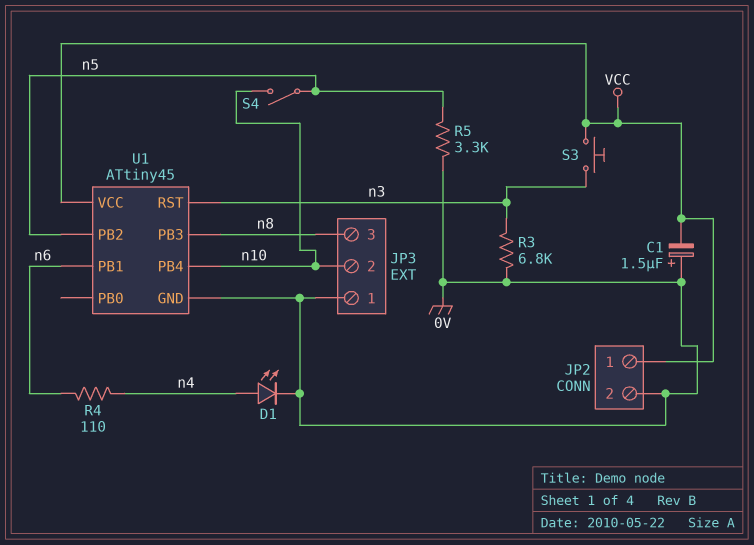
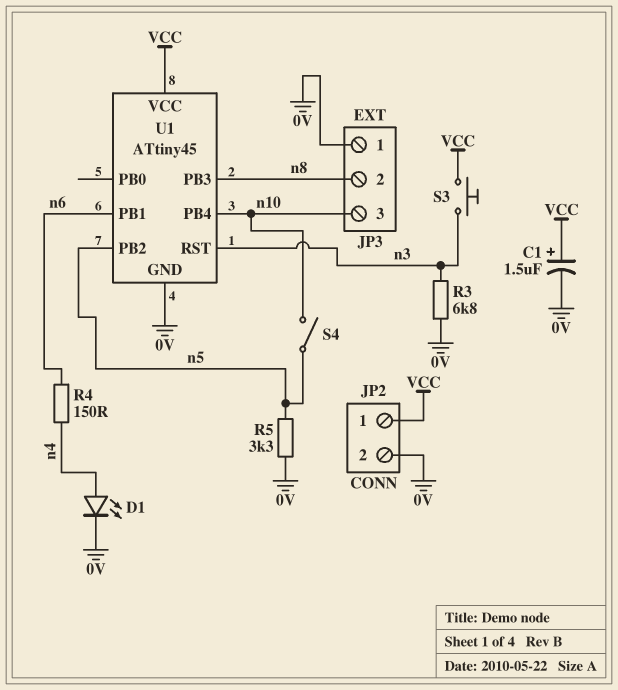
C1: 1.5uF (plus 0V, minus VCC) -> 1.5uF (plus VCC, minus 0V)
JP3 pin 2: n10 -> n8
JP3 pin 3: n8 -> n10
R4: 110 (n4, n6) -> 150 (n4, n6)

